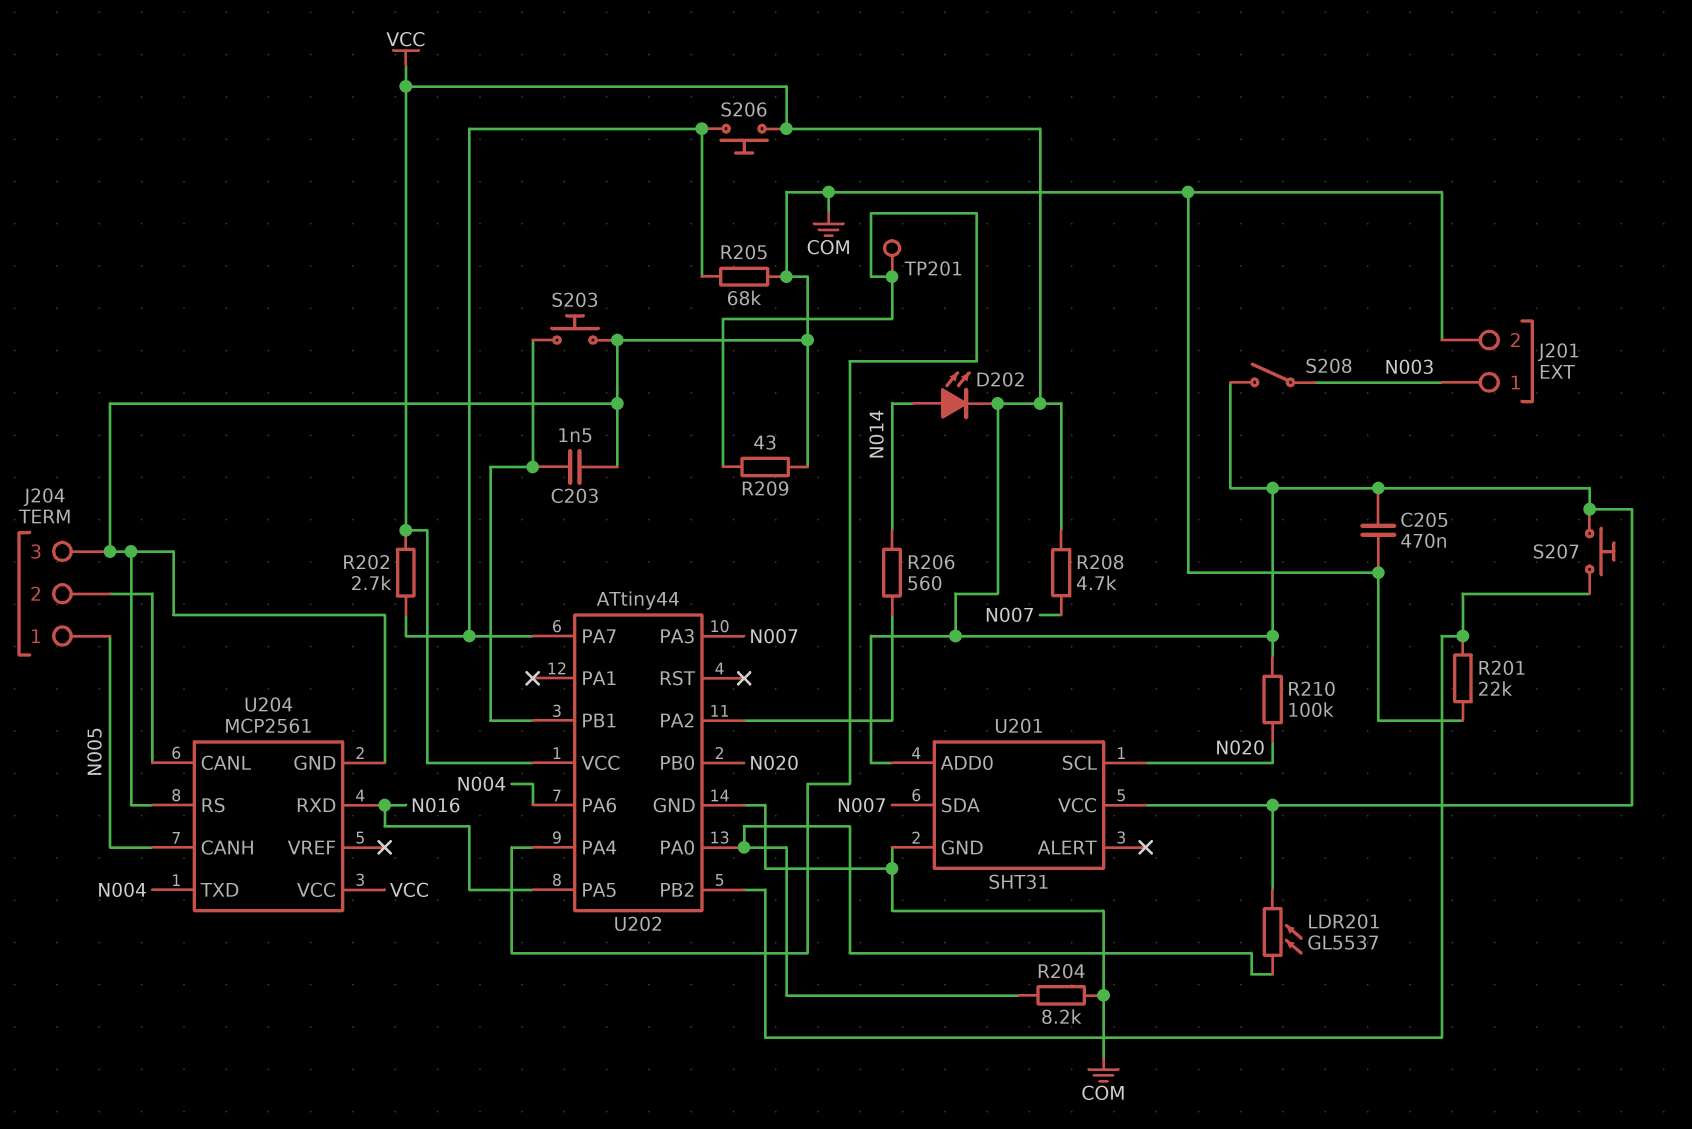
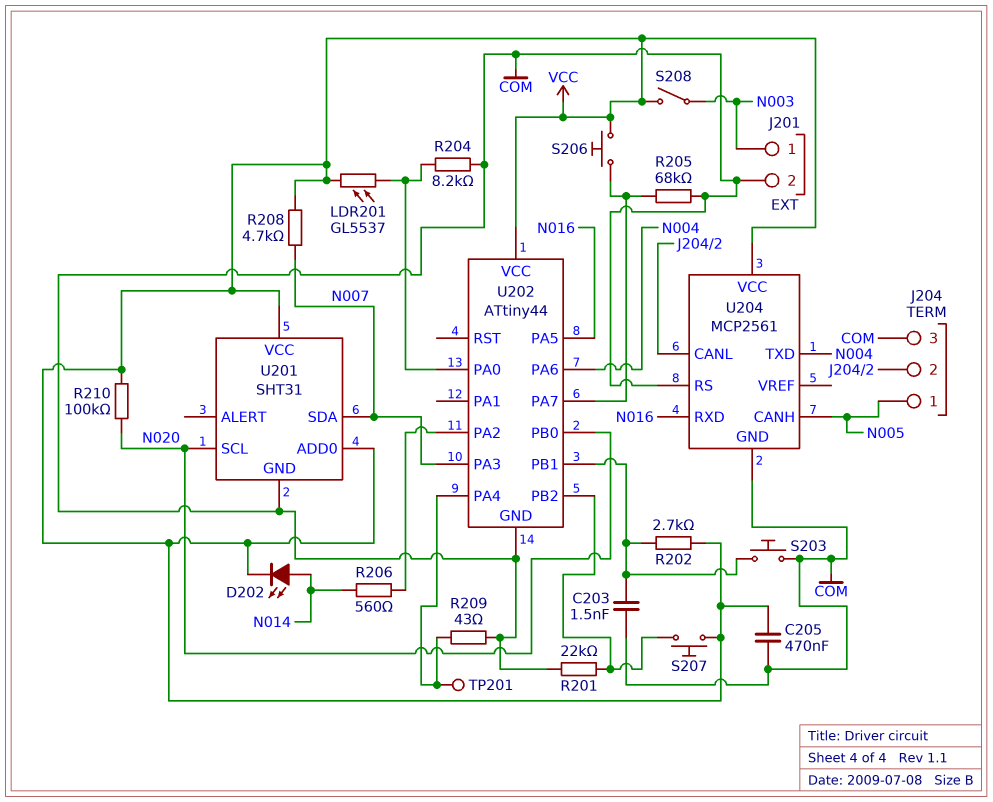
R202: 2.7k (U202/PA7, VCC) -> 2.7k (U202/PB1, VCC)

